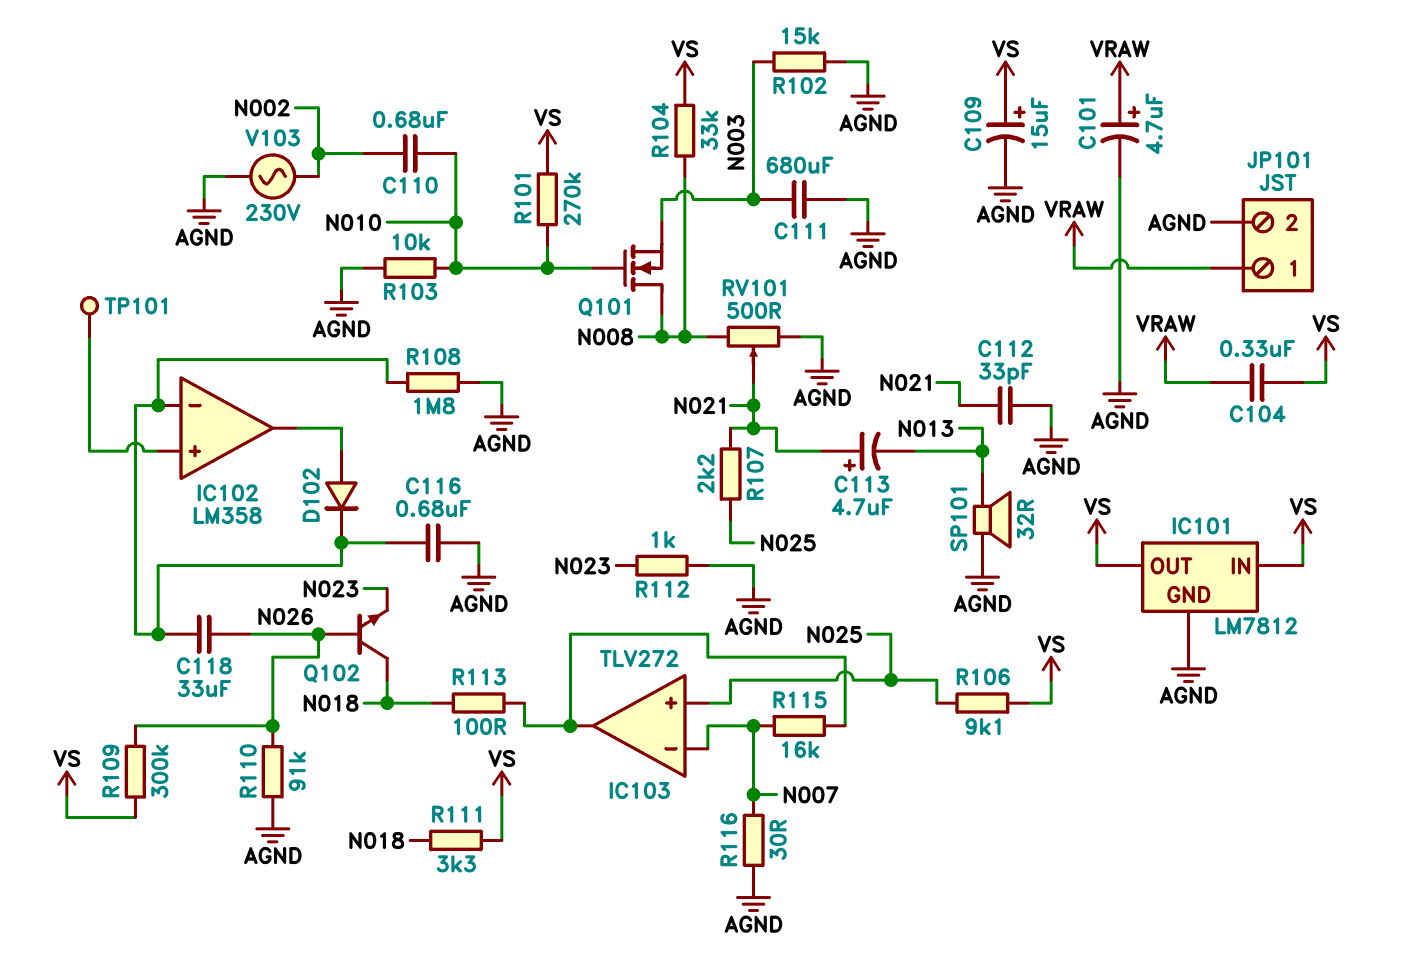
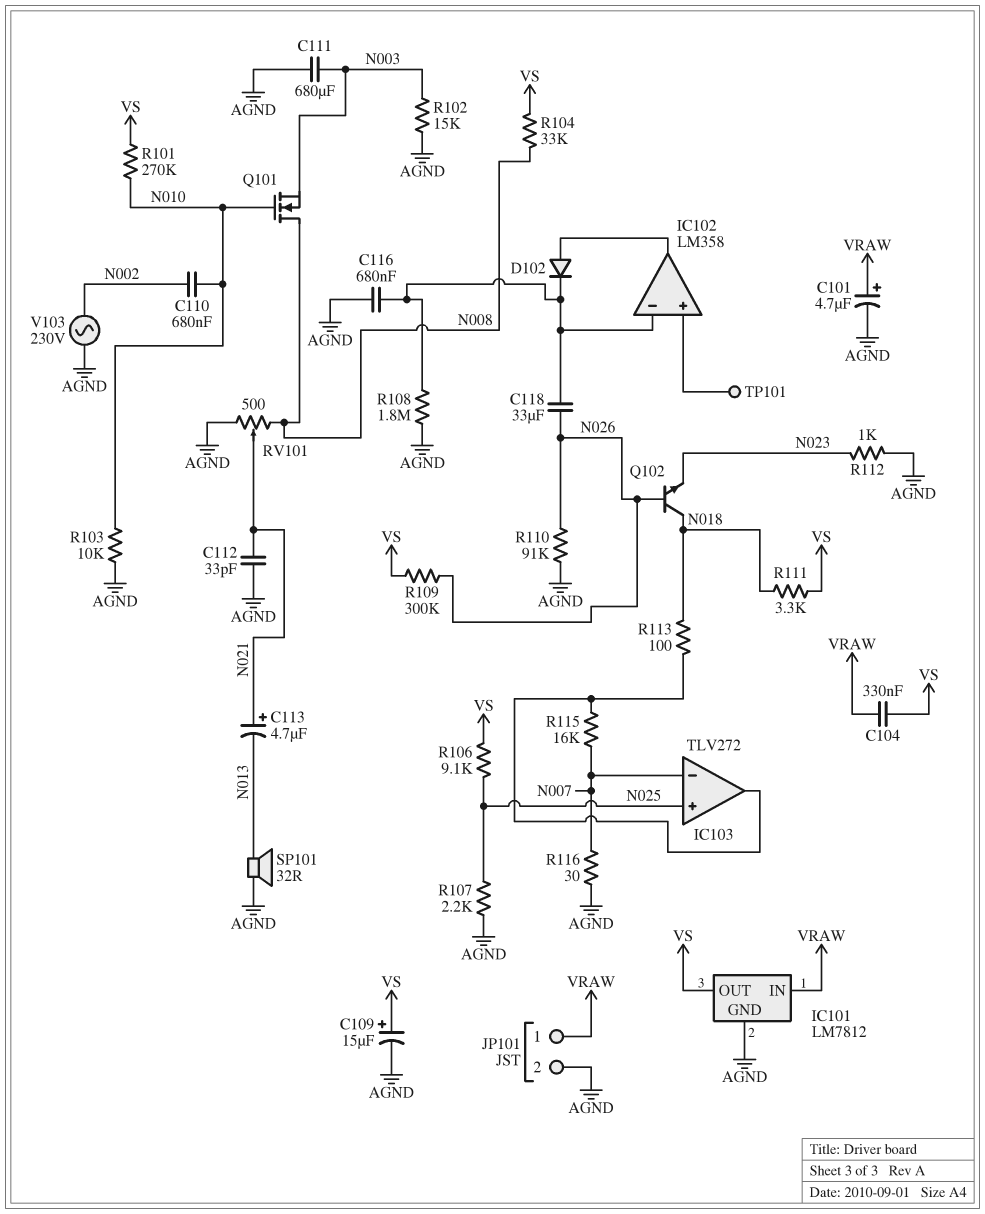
IC101 pin IN: VS -> VRAW
R107: 2.2k (N021, N025) -> 2.2k (AGND, N025)

